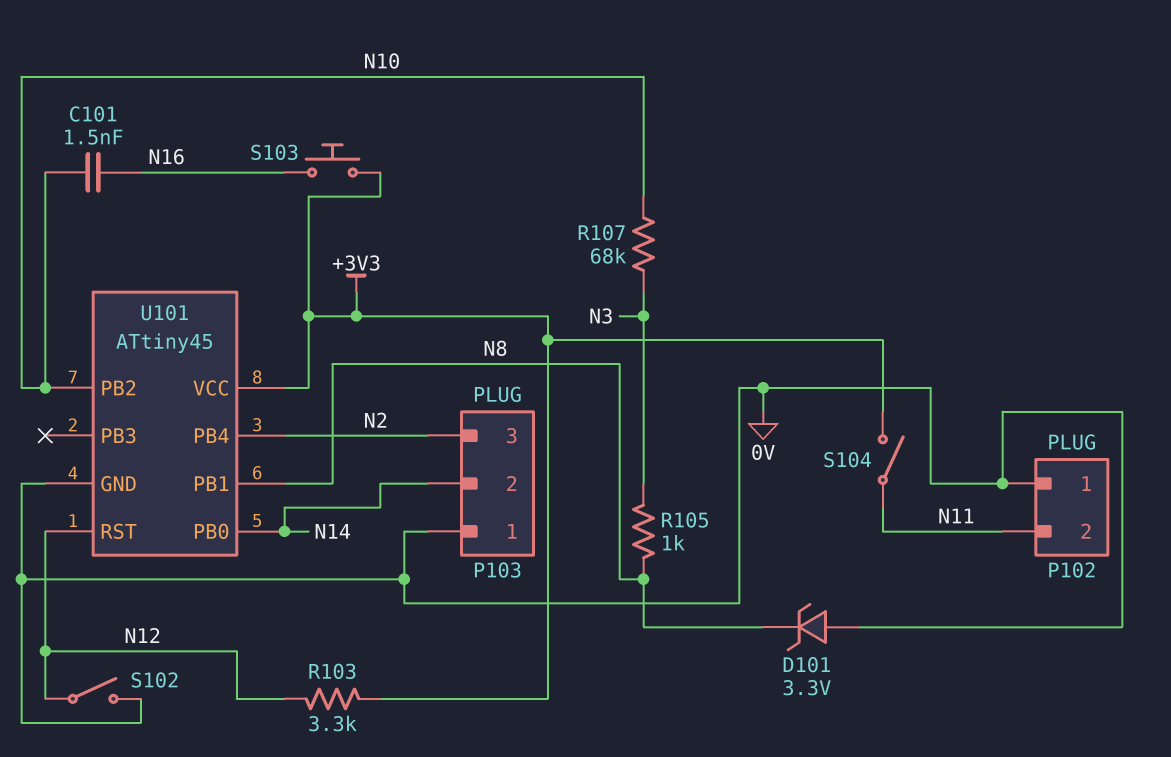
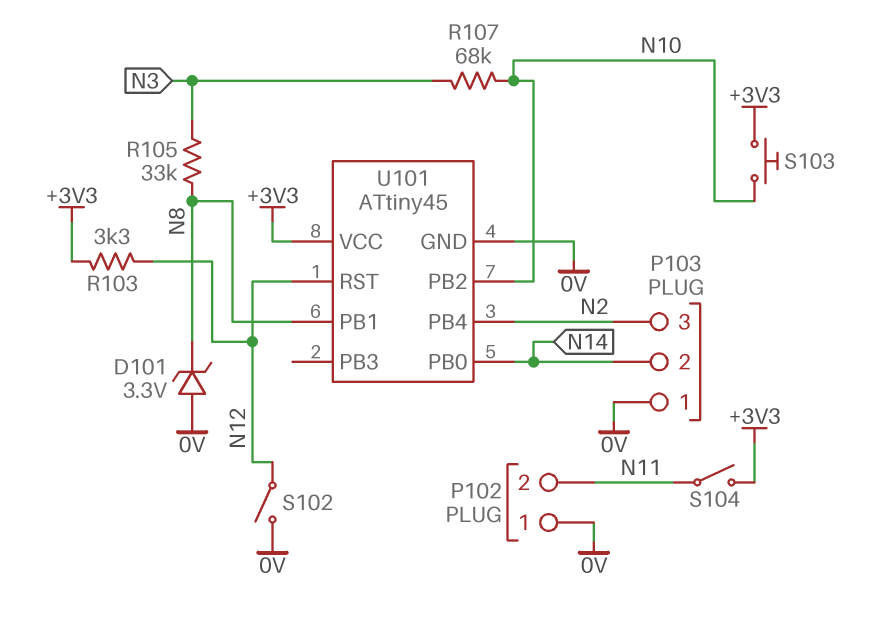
C101: 1.5nF (N10, N16) -> none
R105: 1k (N3, N8) -> 33k (N3, N8)
S103: button (+3V3, N16) -> button (+3V3, N10)

